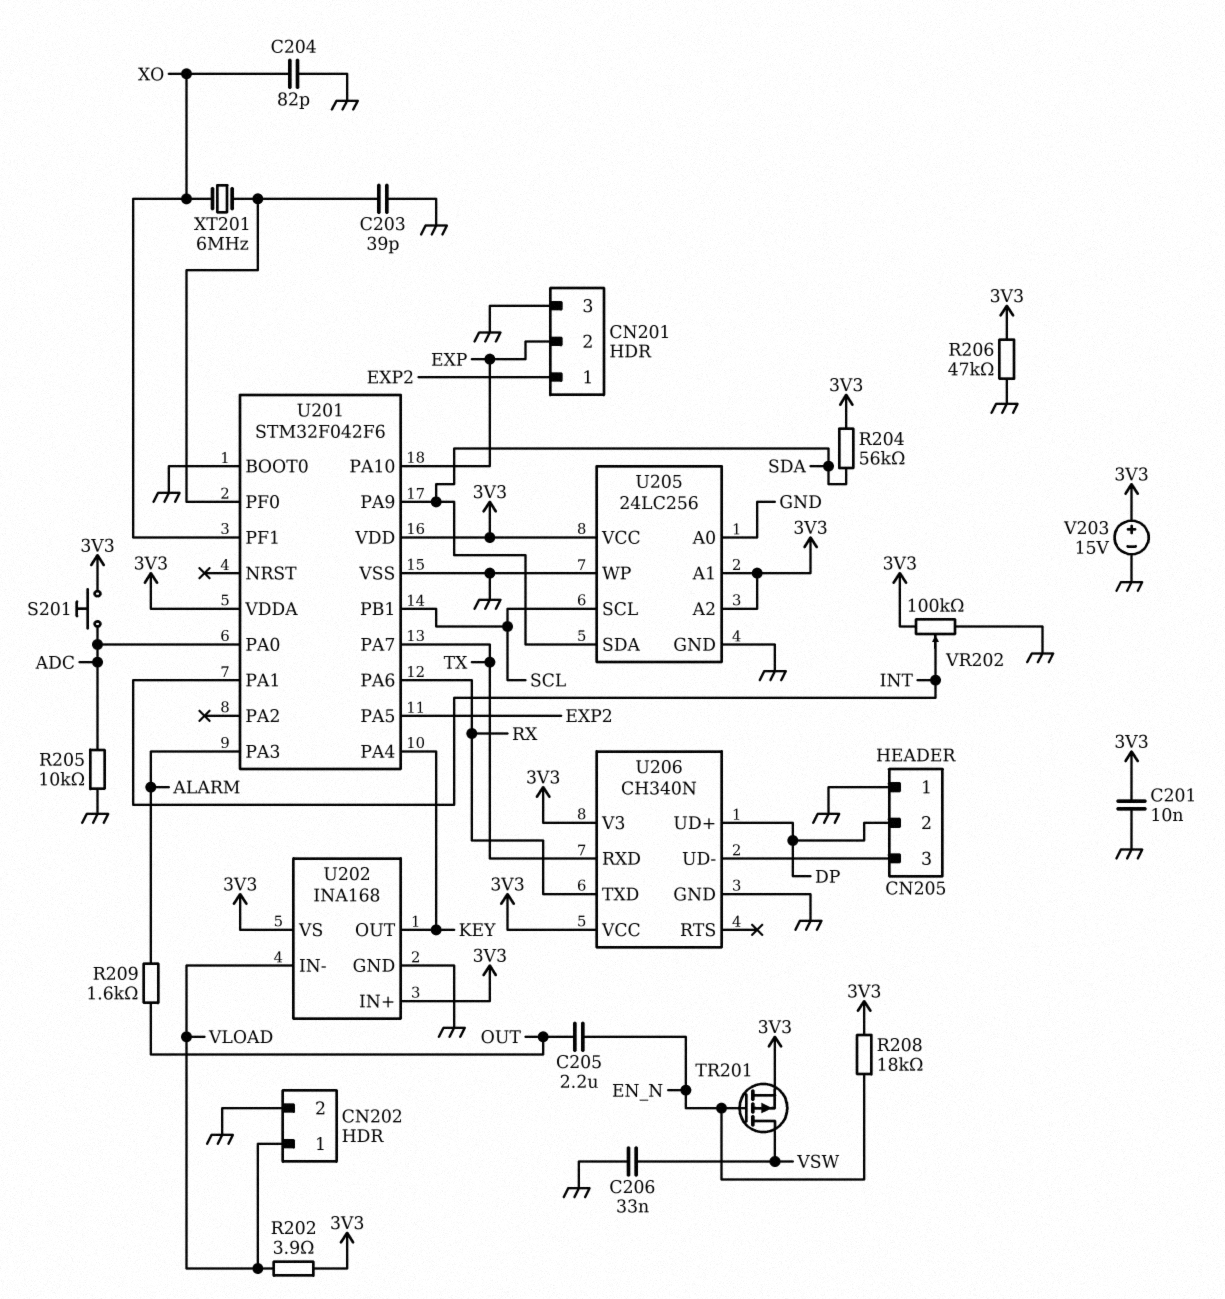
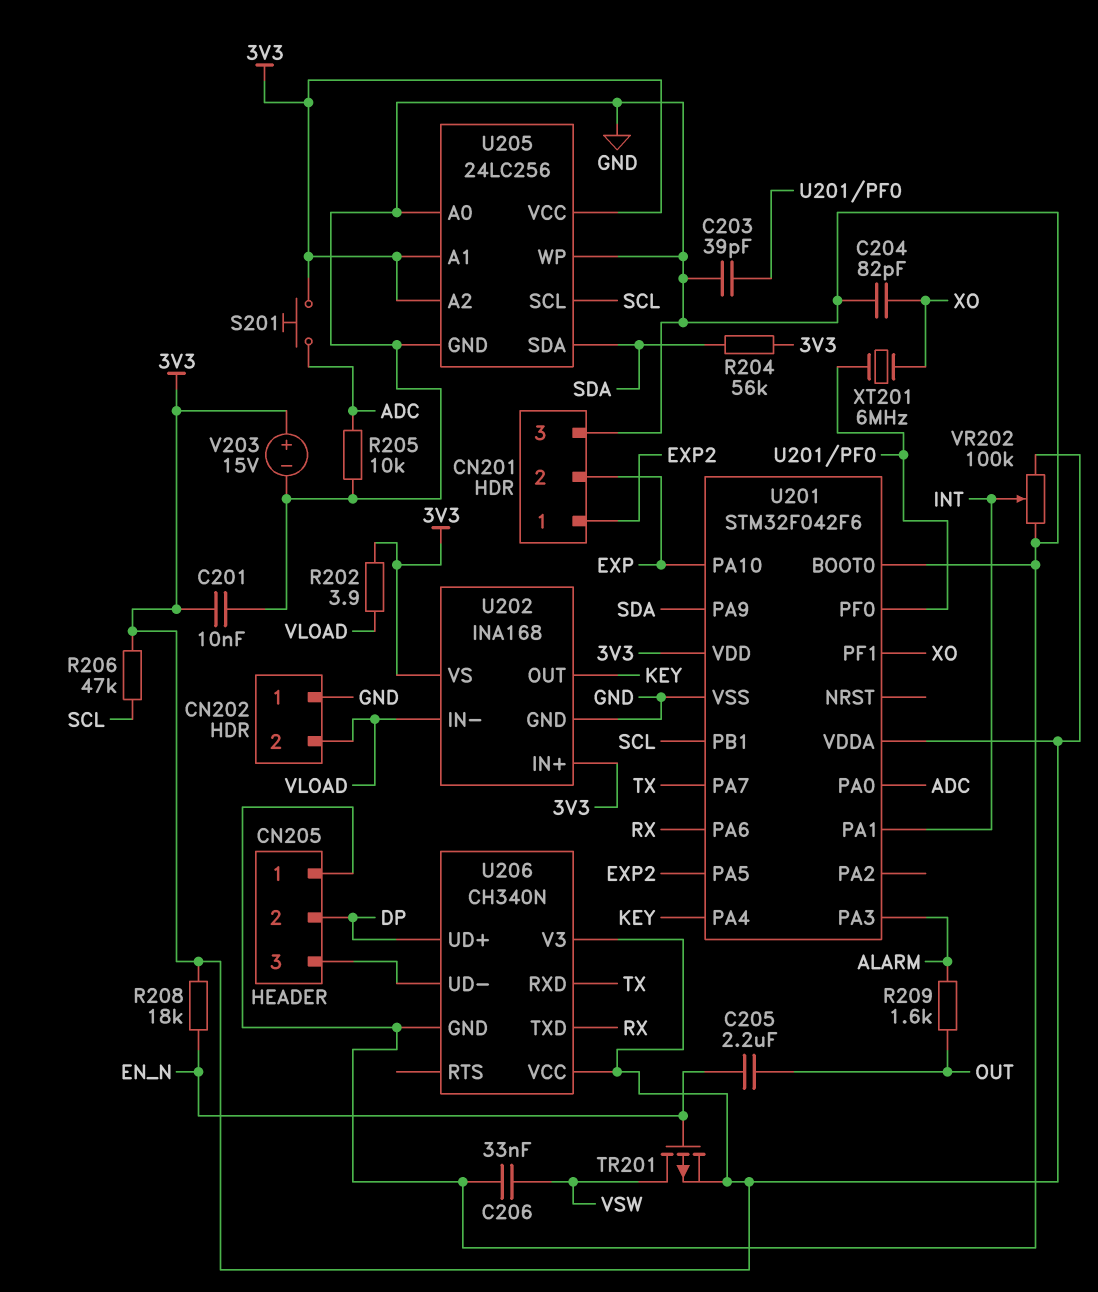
CN202 pin 1: VLOAD -> GND
CN202 pin 2: GND -> VLOAD
R206: 47k (3V3, GND) -> 47k (3V3, SCL)

